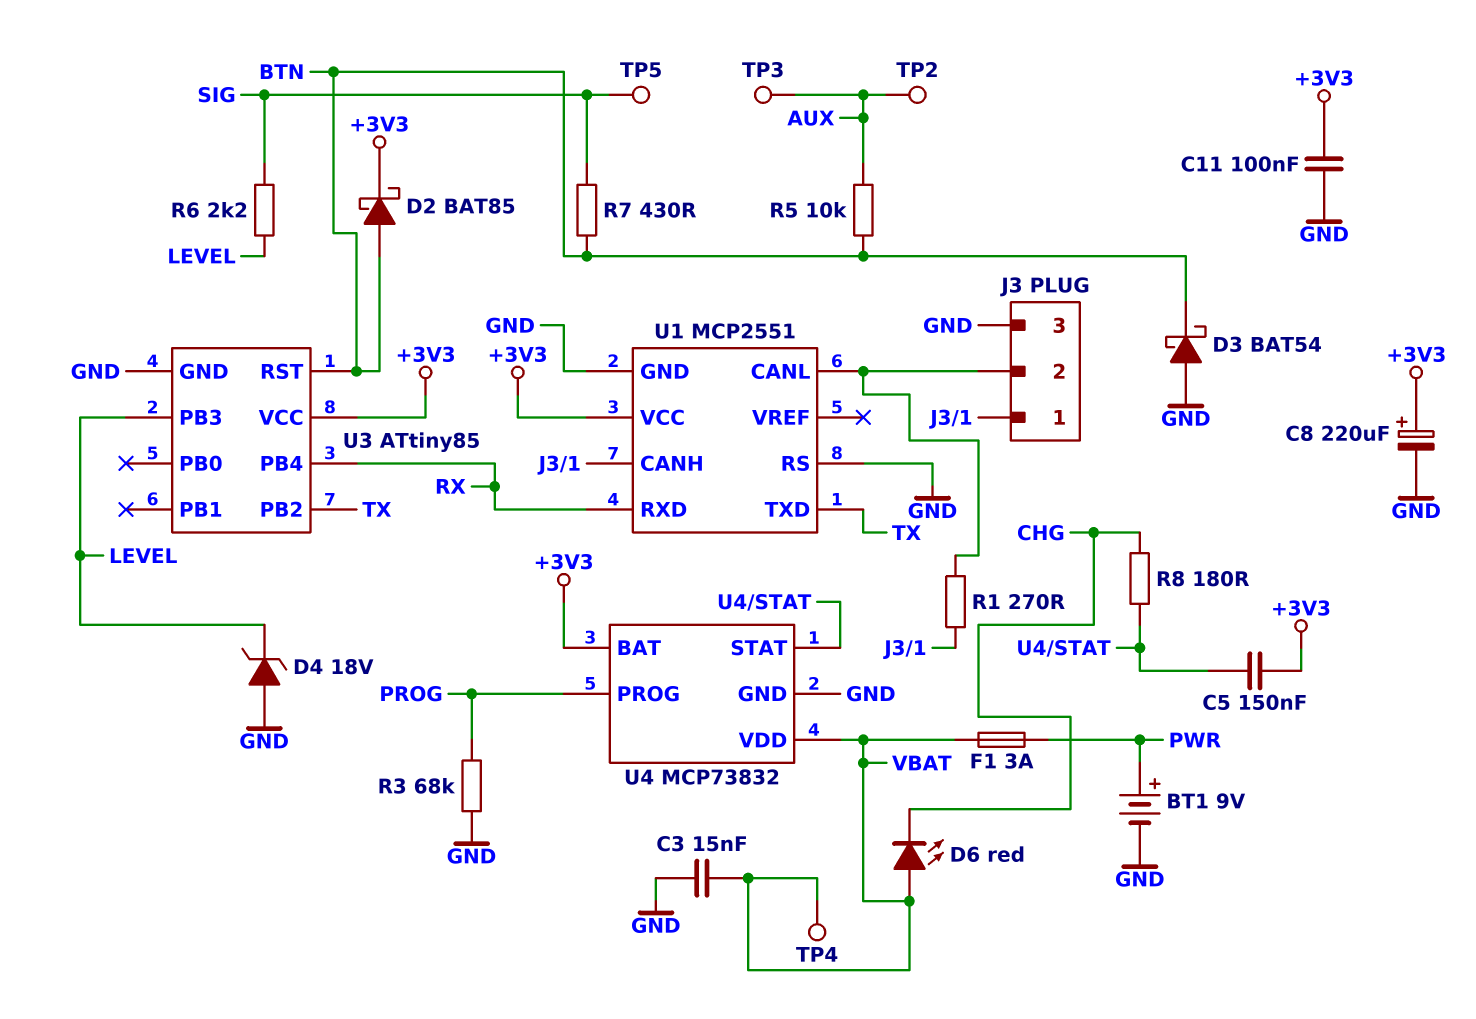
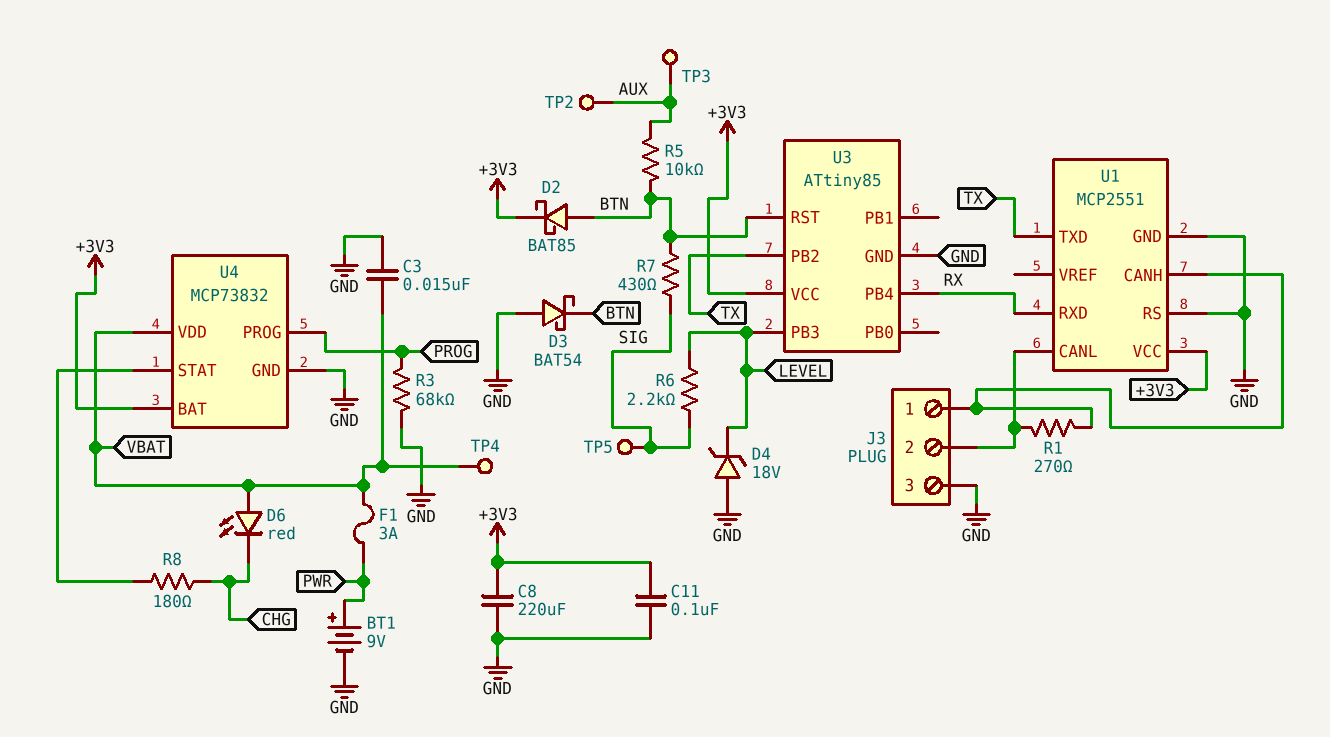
C5: 150nF (+3V3, U4/STAT) -> none
C8: 220uF (plus +3V3, minus GND) -> 220uF (+3V3, GND)

